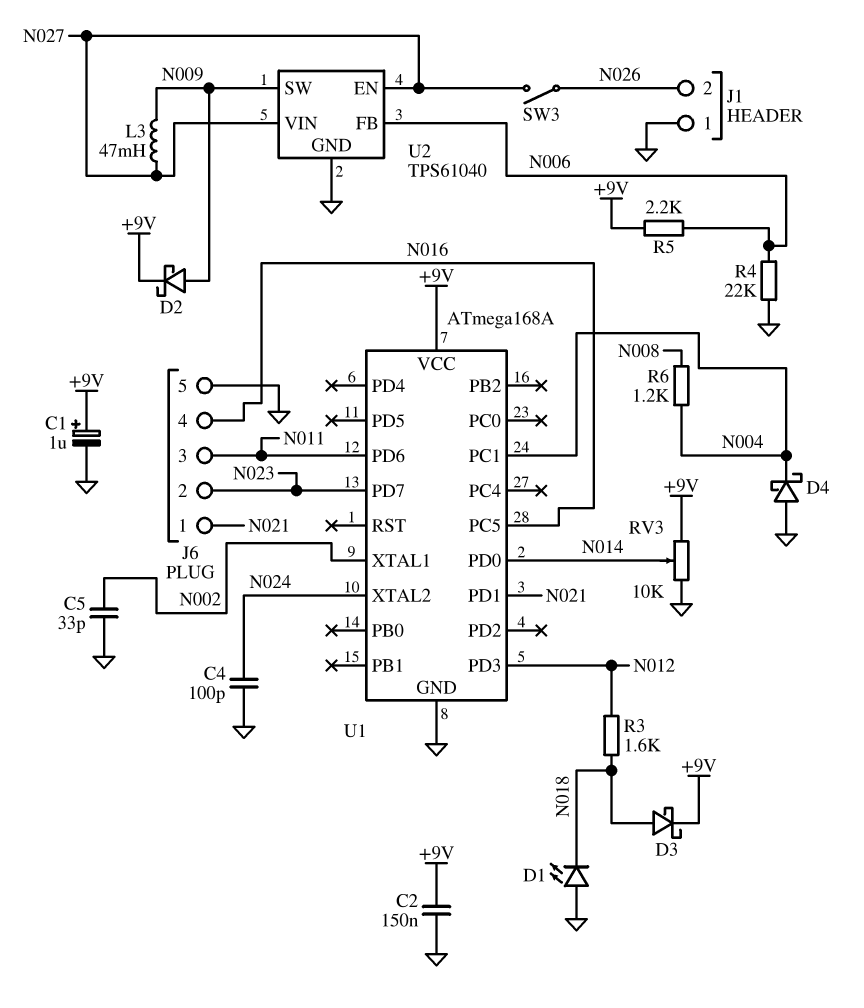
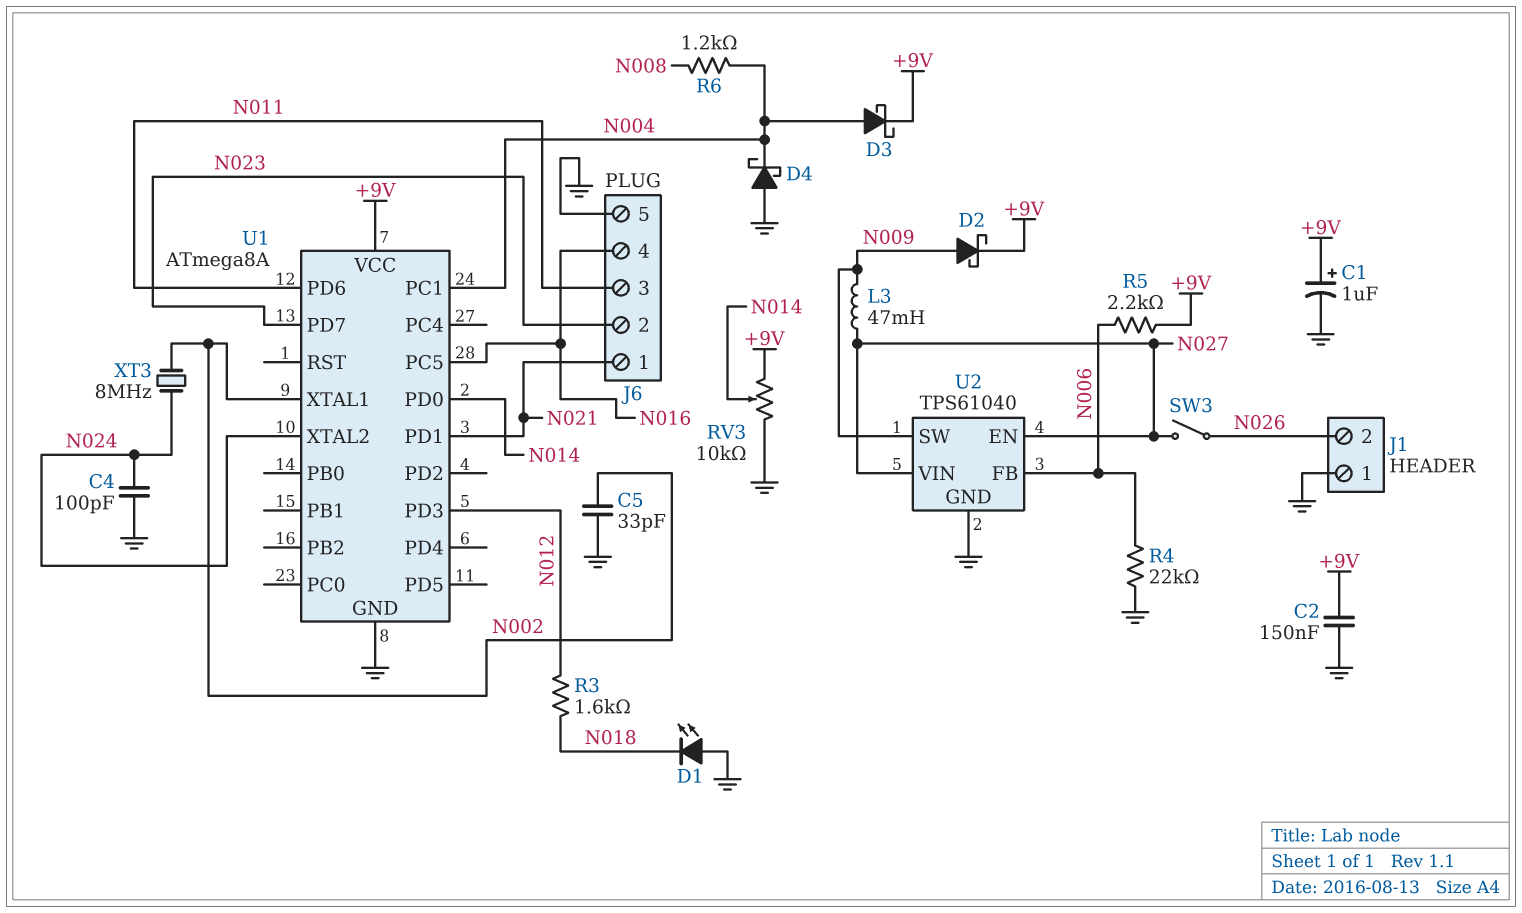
D3: schottky (A N018, K +9V) -> schottky (A N004, K +9V)
U1: ATmega168A -> ATmega8A
XT3: none -> 8MHz (N002, N024)

